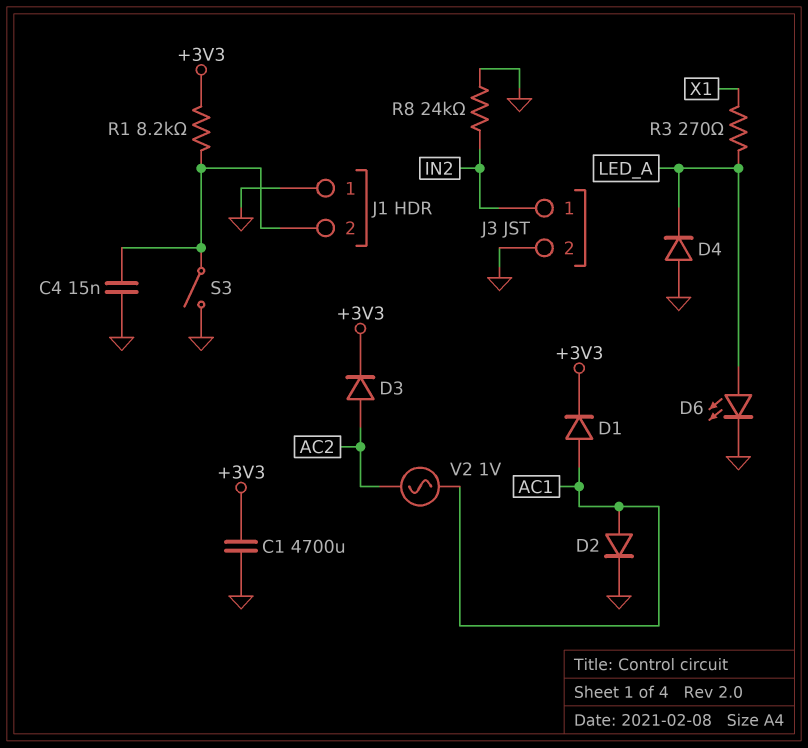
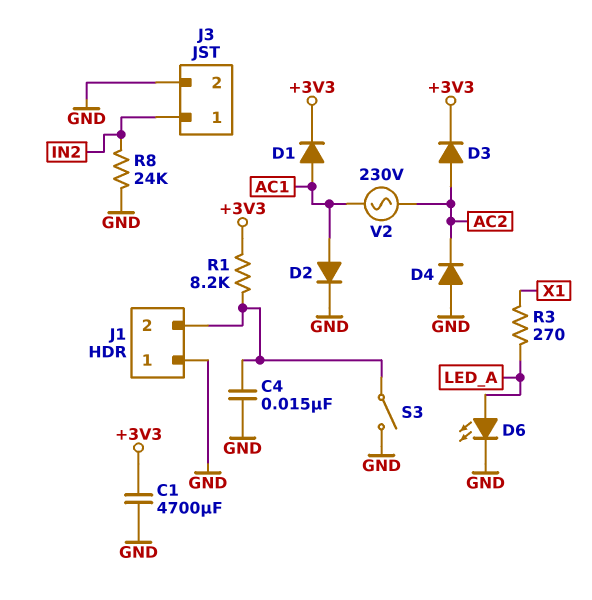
D4: diode (A GND, K LED_A) -> diode (A GND, K AC2)
V2: AC 1V (AC1, AC2) -> AC 230V (AC1, AC2)

